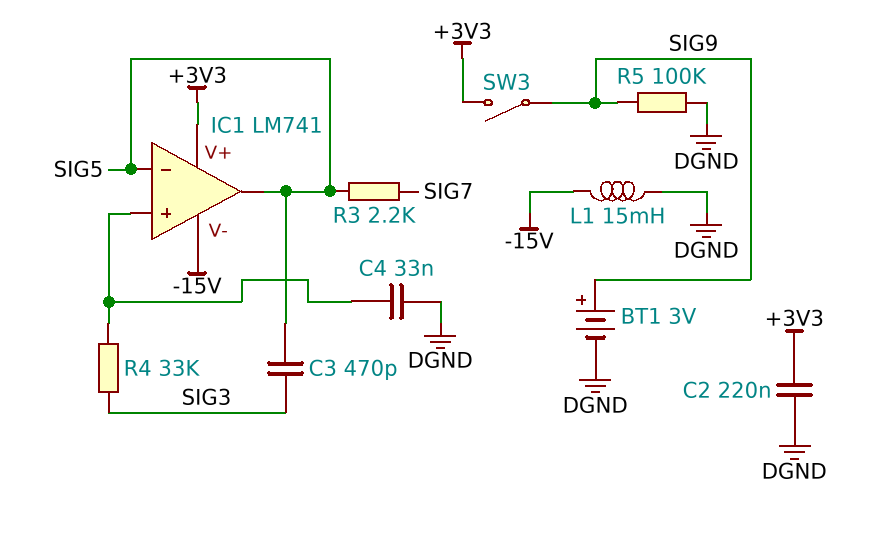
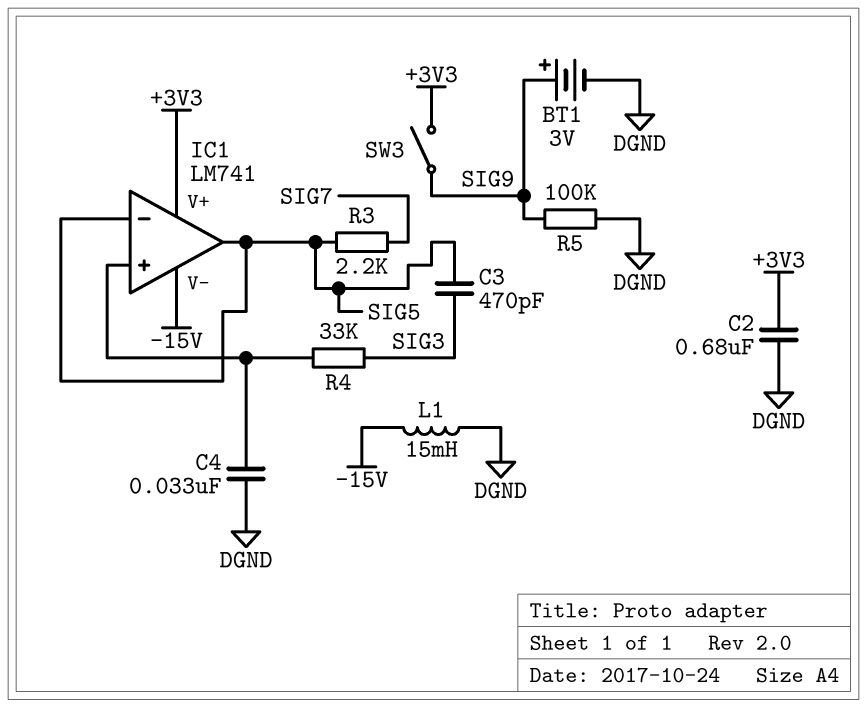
C2: 220nF (+3V3, DGND) -> 680nF (+3V3, DGND)

